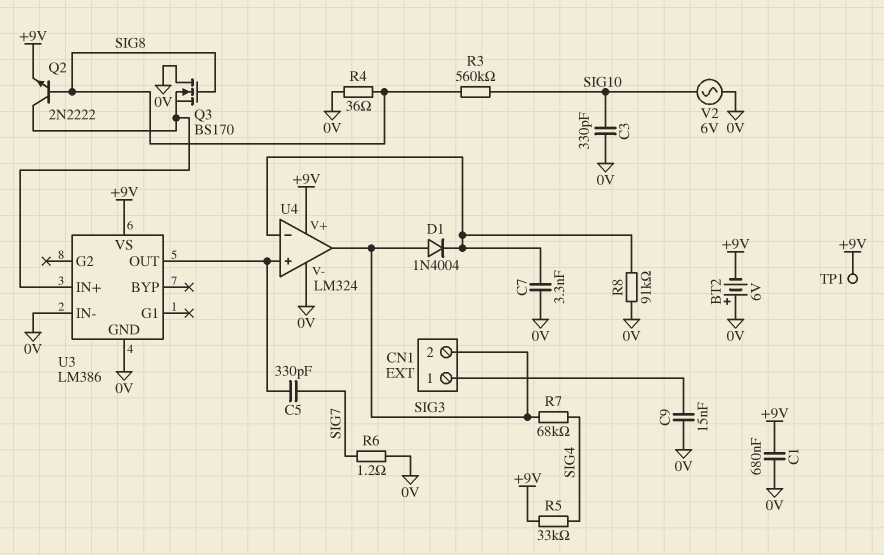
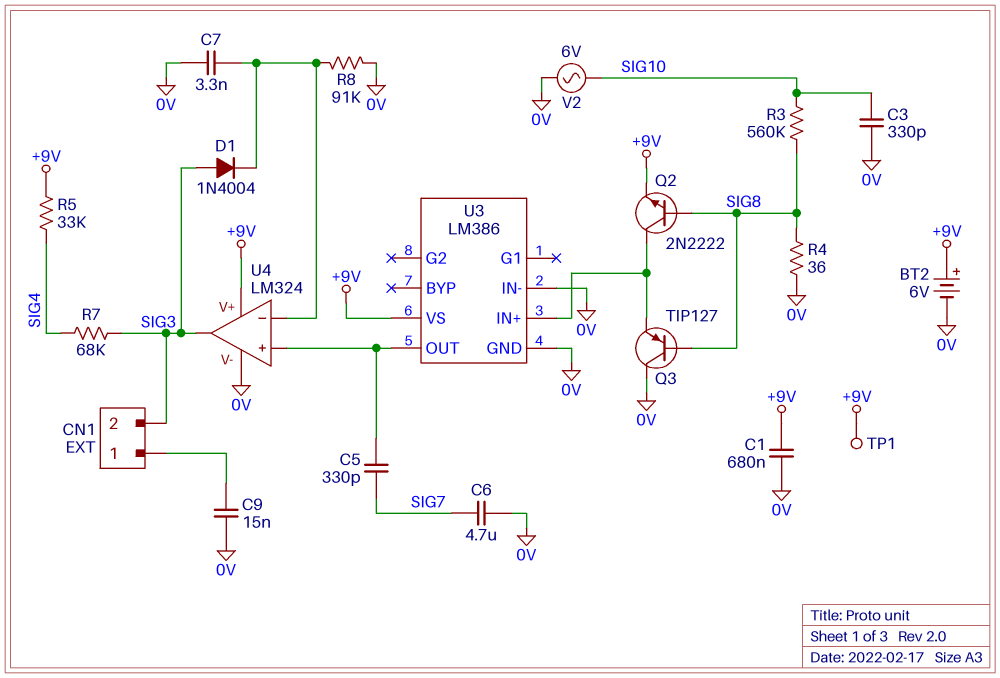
BT2: 6V (plus 0V, minus +9V) -> 6V (plus +9V, minus 0V)
C6: none -> 4.7uF (0V, SIG7)
Q3: NMOS BS170 (G SIG8, D 0V, S U3/IN+) -> PNP TIP127 (B SIG8, C 0V, E U3/IN+)
R6: 1.2 (0V, SIG7) -> none

